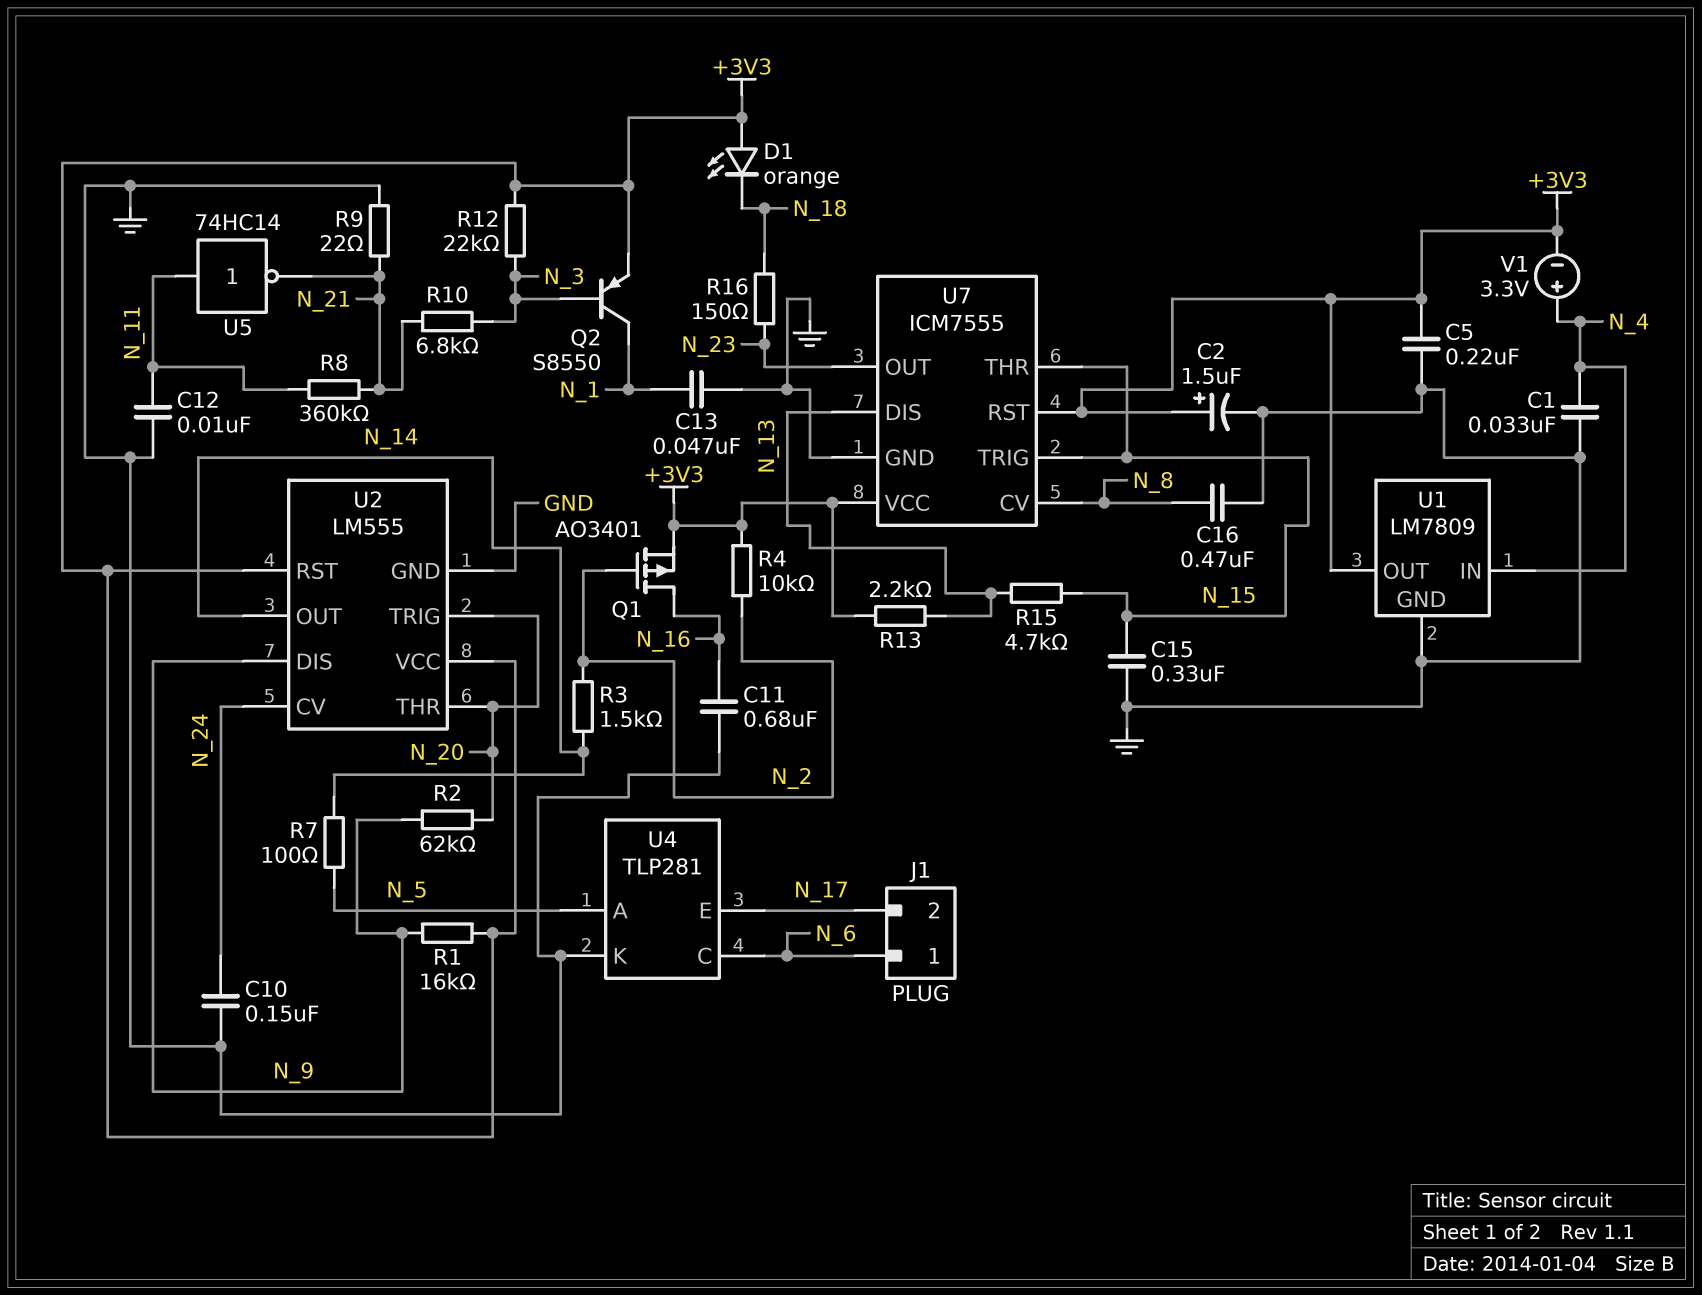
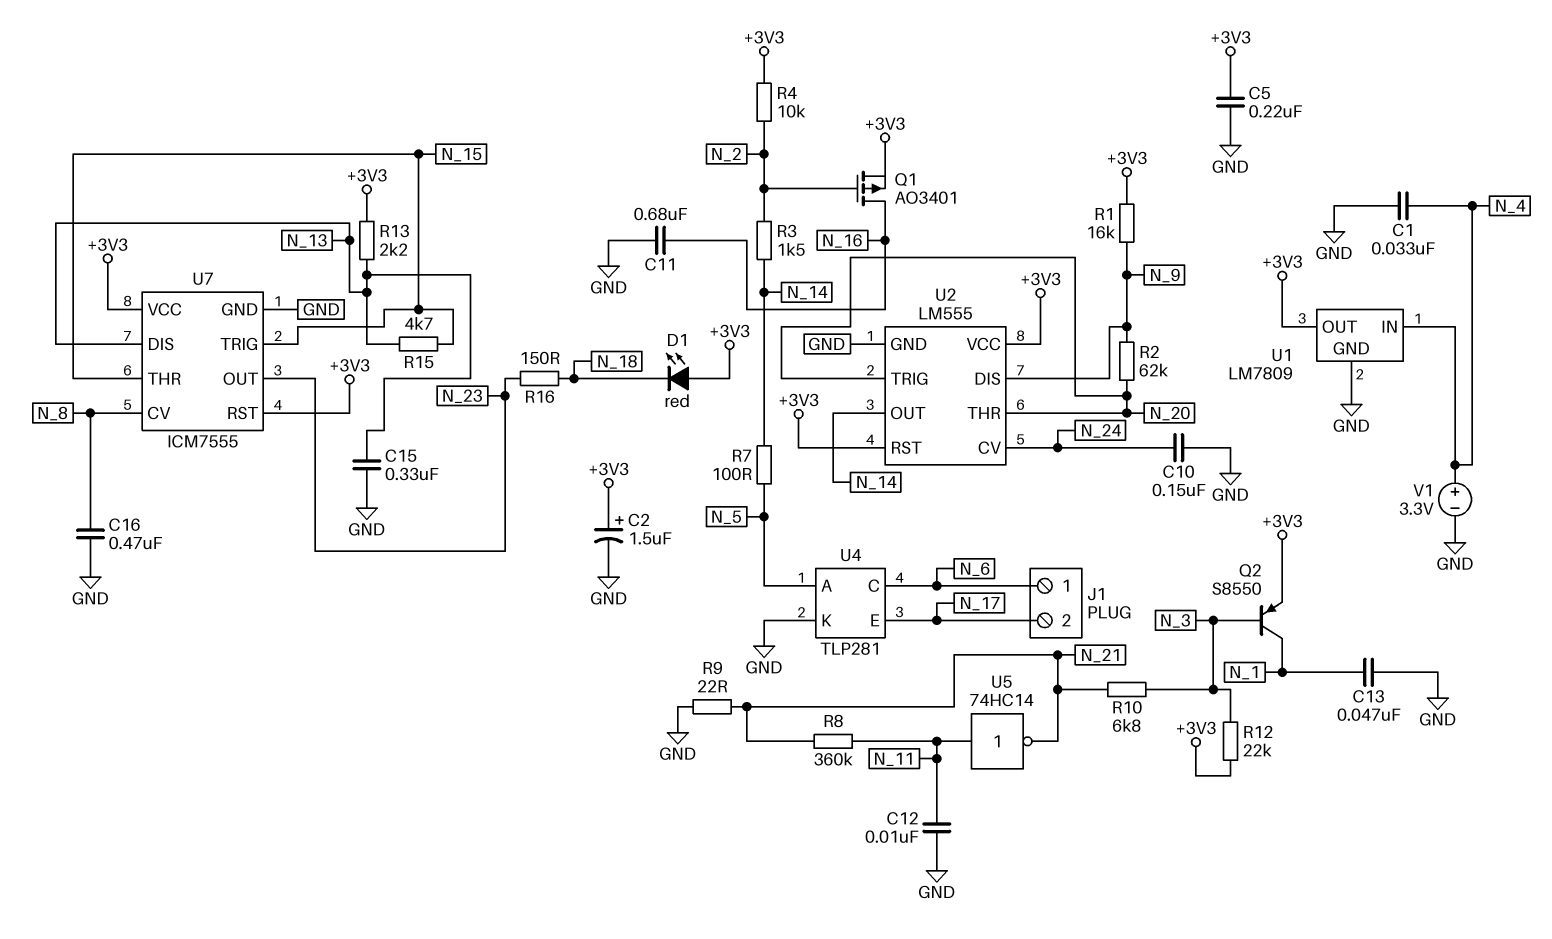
C15: 330nF (GND, N_15) -> 330nF (GND, N_13)
D1: LED orange (A +3V3, K N_18) -> LED red (A +3V3, K N_18)
V1: 3.3V (plus N_4, minus +3V3) -> 3.3V (plus N_4, minus GND)

